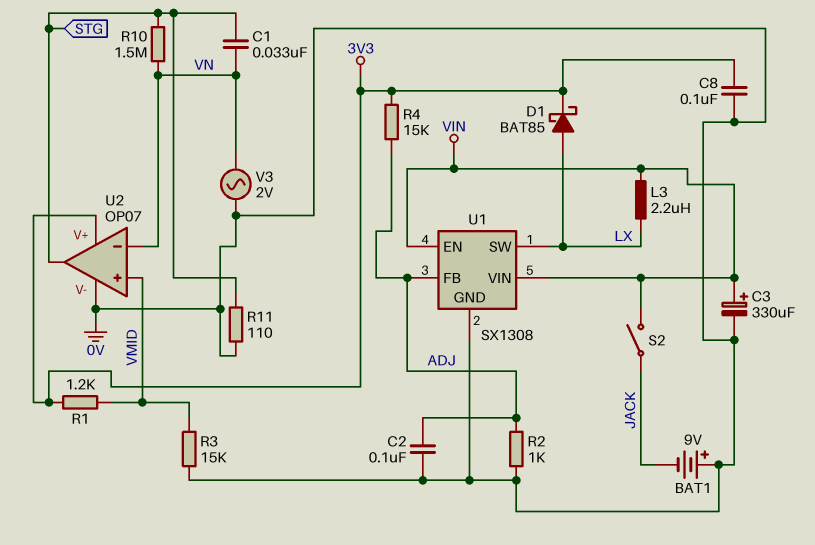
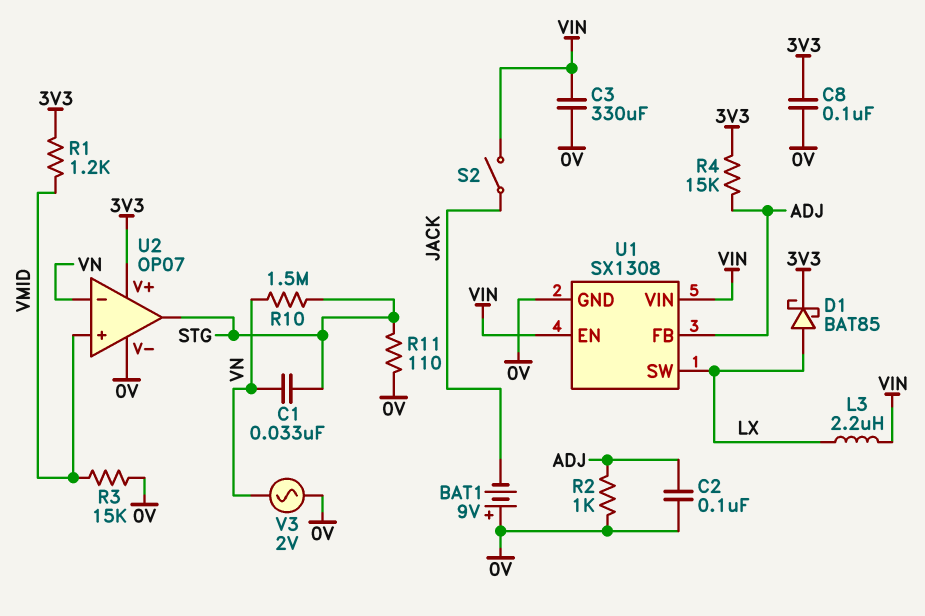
C3: 330uF (plus VIN, minus 0V) -> 330uF (0V, VIN)

